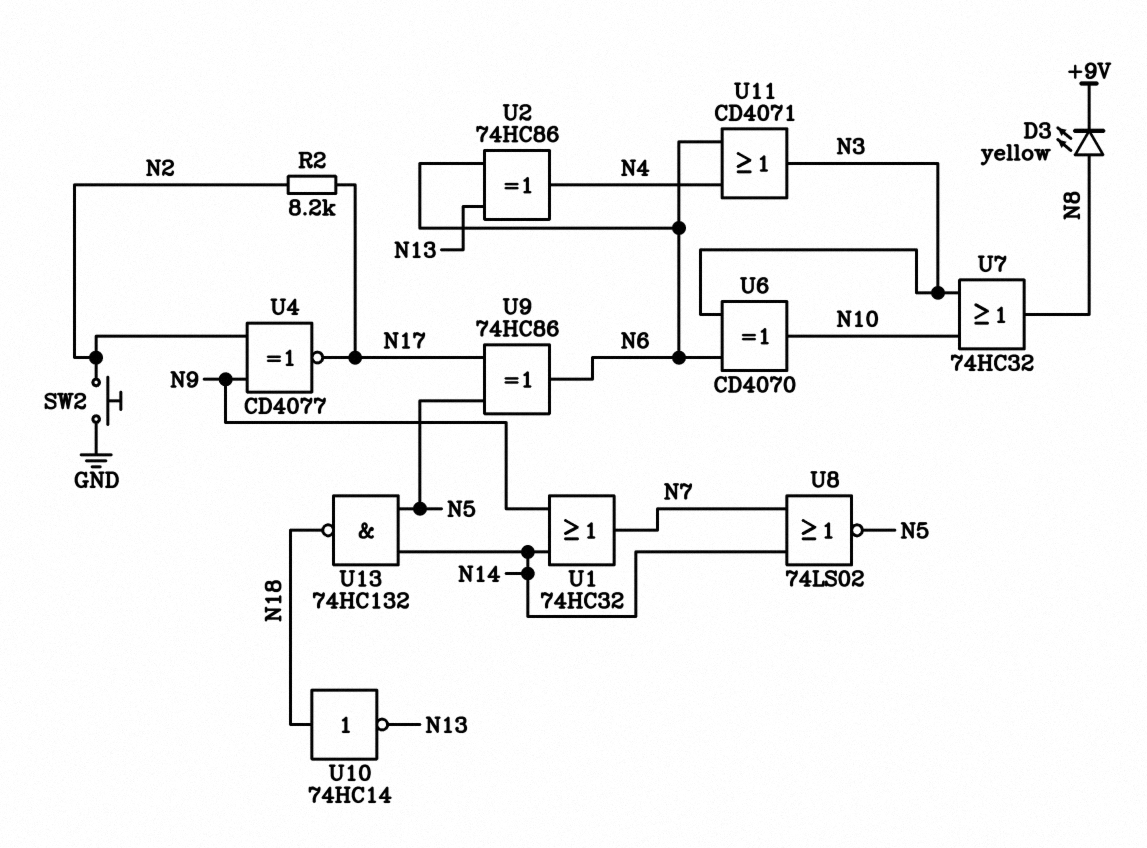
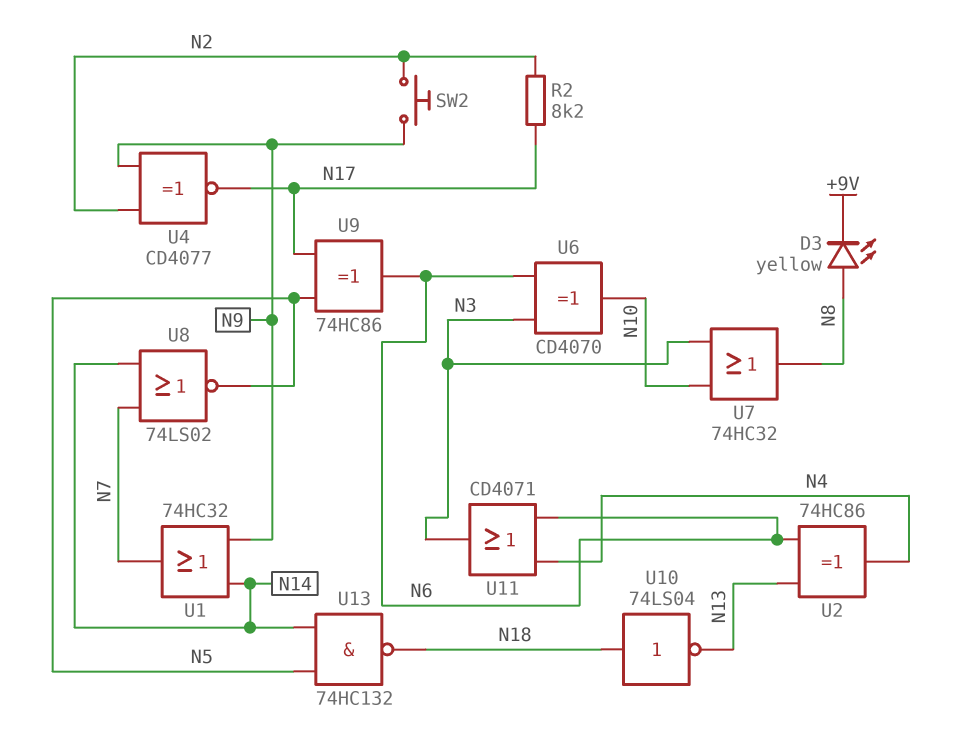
SW2: button (GND, N2) -> button (N2, N9)
U10: NOT 74HC14 (in N18, out N13) -> NOT 74LS04 (in N18, out N13)

